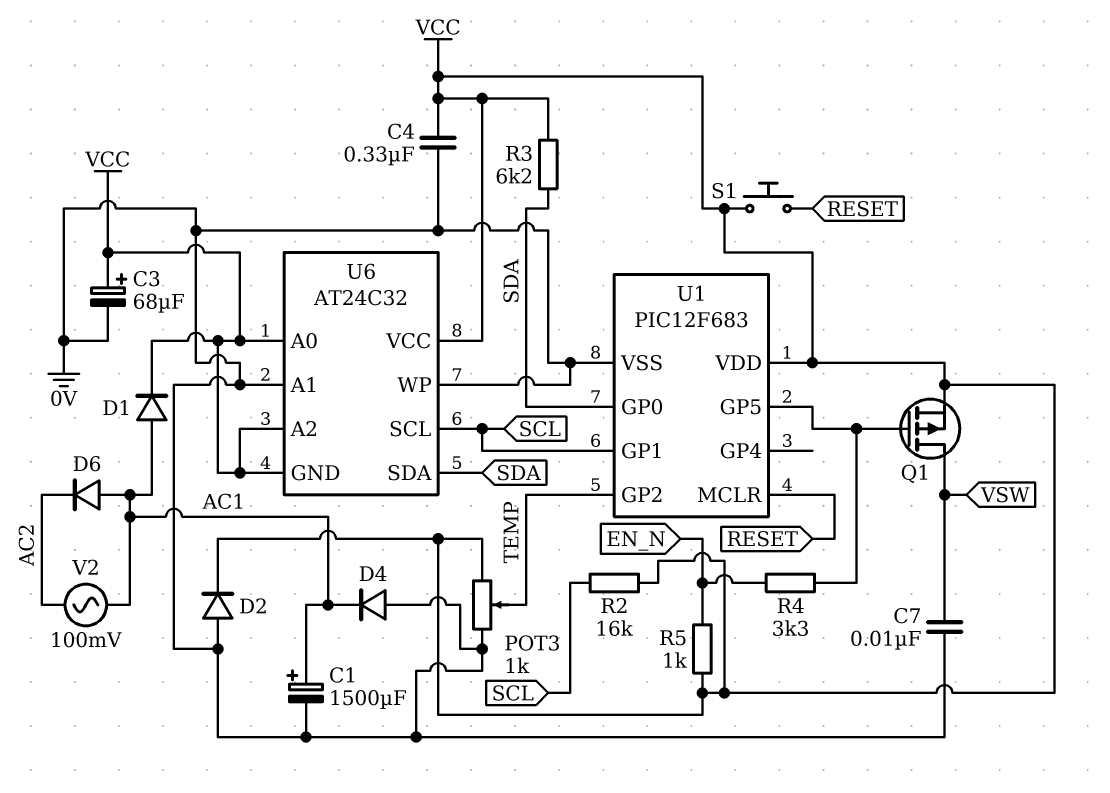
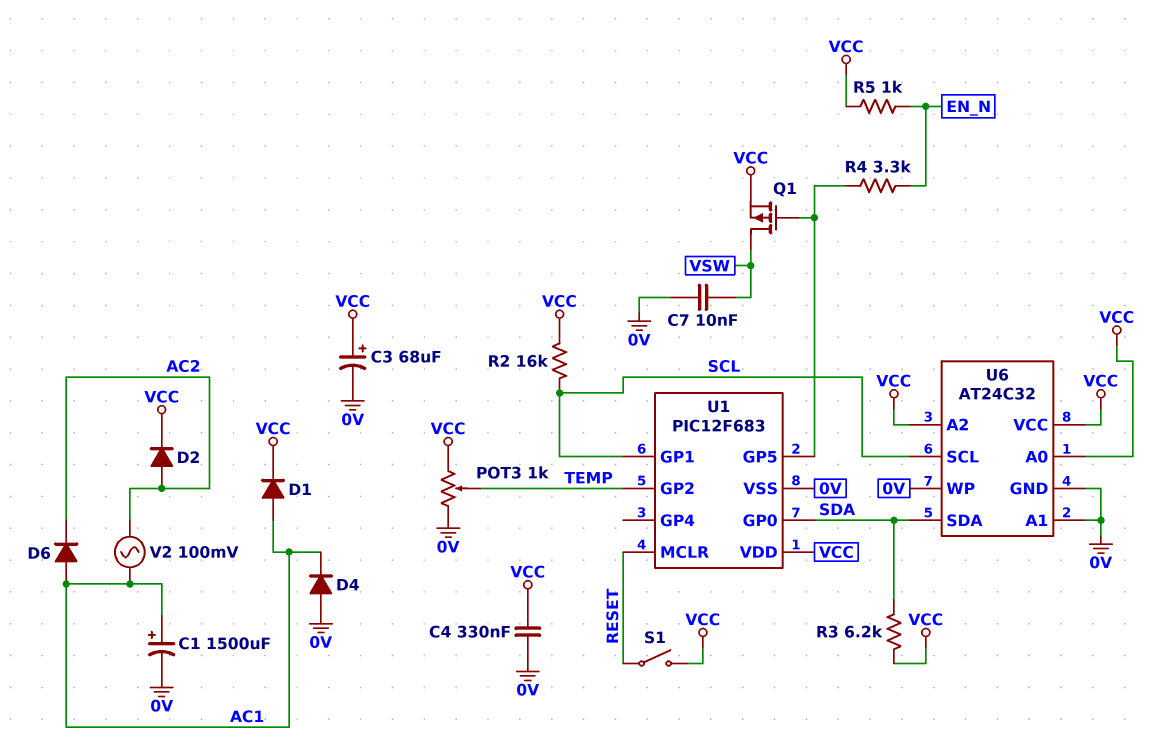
D2: diode (A 0V, K VCC) -> diode (A AC2, K VCC)
S1: button (RESET, VCC) -> switch (RESET, VCC)
U6 pin GND: VCC -> 0V

